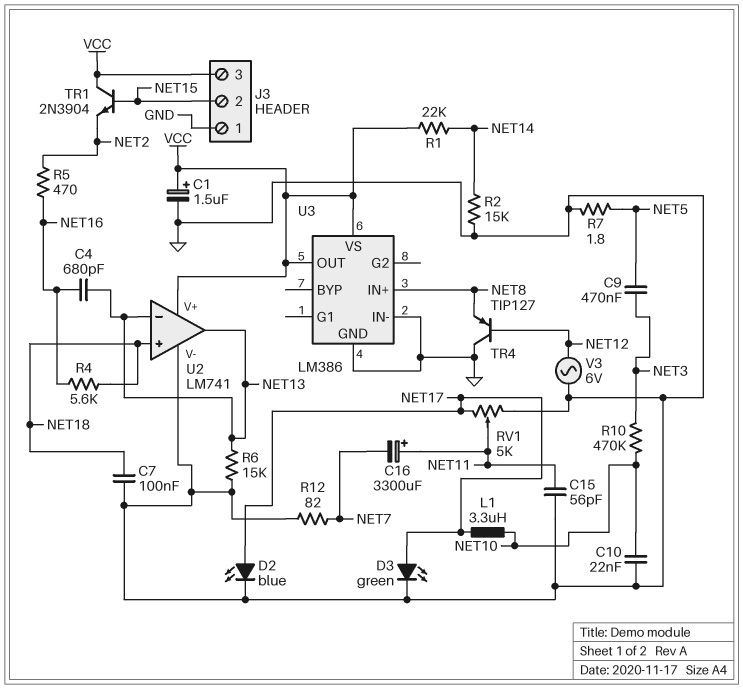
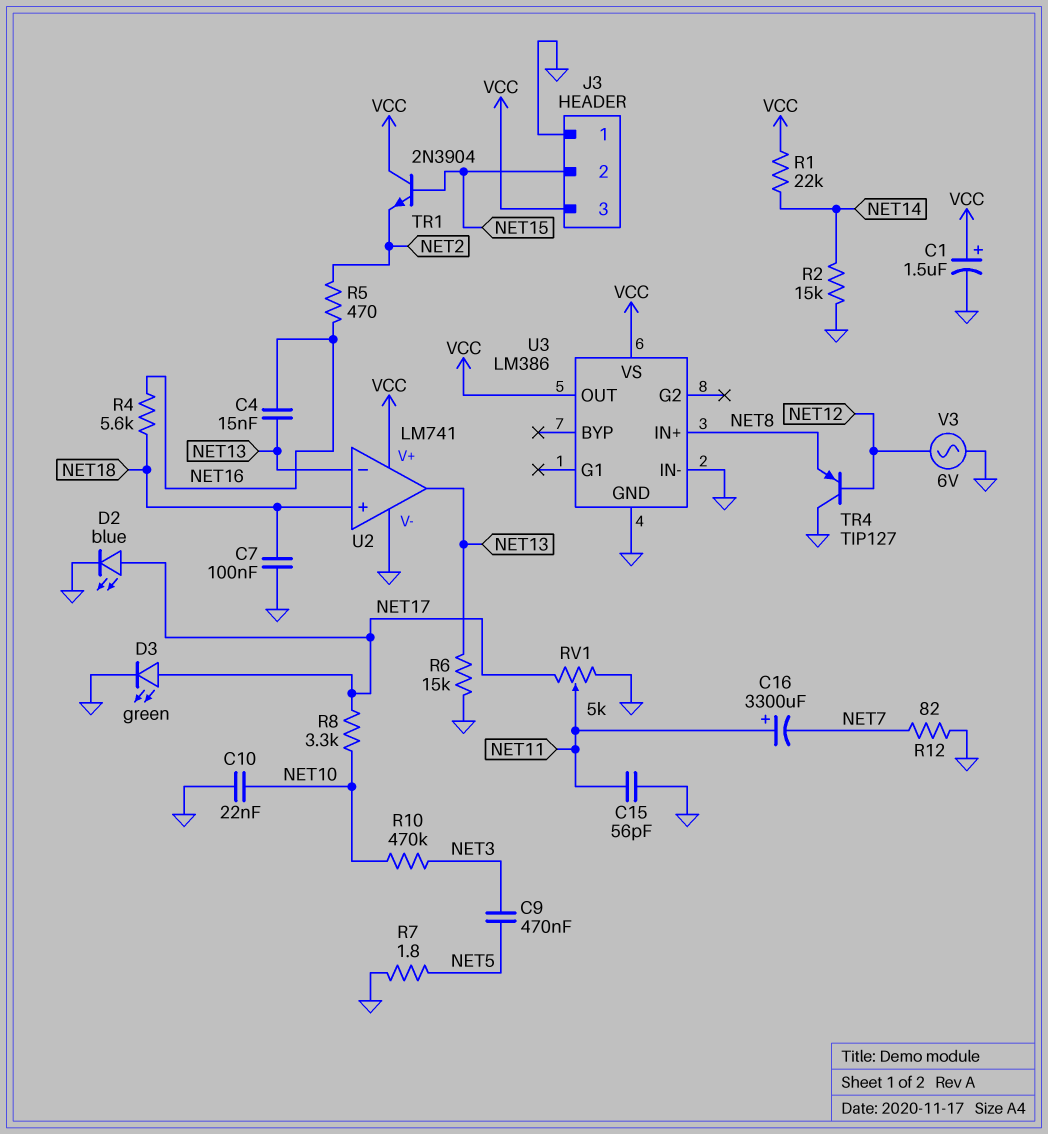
C4: 680pF (NET13, NET16) -> 15nF (NET13, NET16)
L1: 3.3uH (NET10, NET17) -> none
R8: none -> 3.3k (NET10, NET17)

